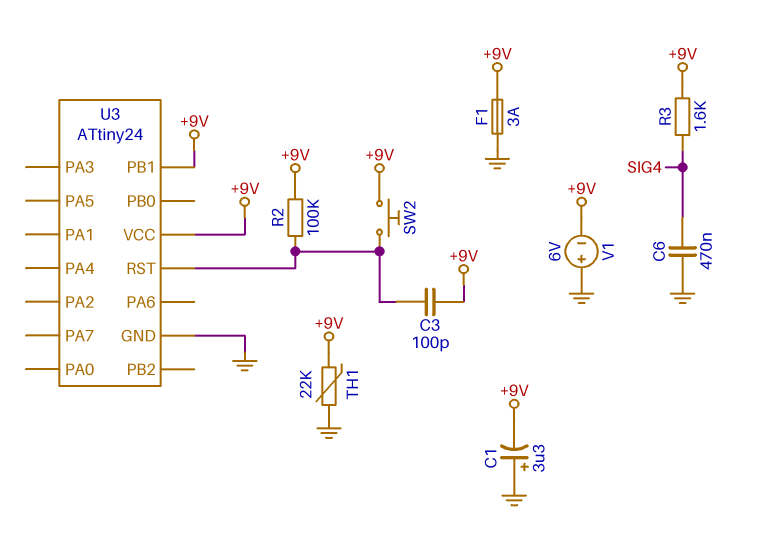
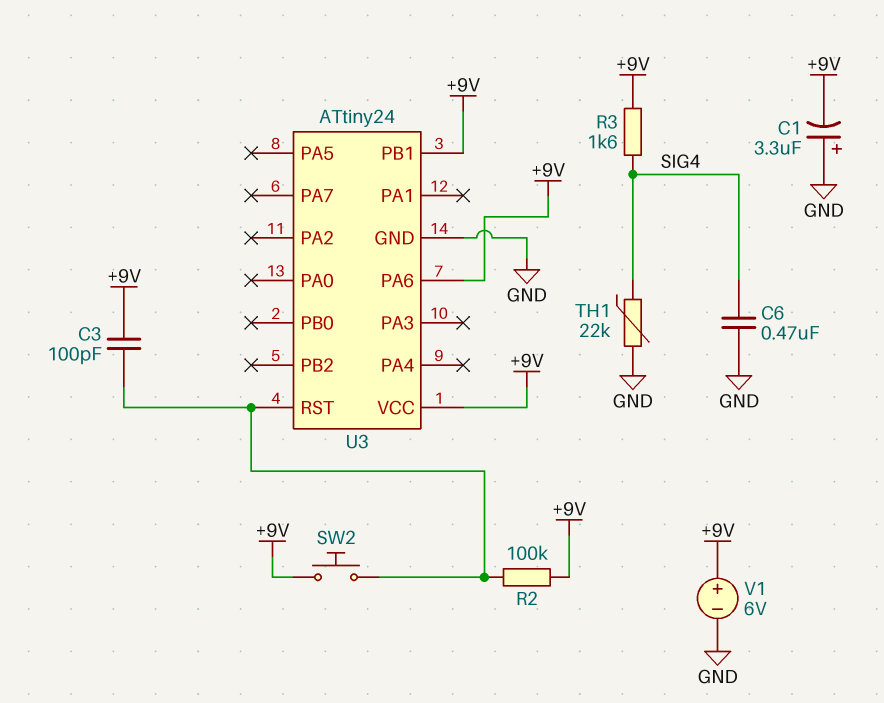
F1: 3A (+9V, GND) -> none
TH1: 22k (+9V, GND) -> 22k (GND, SIG4)
U3 pin PA6: none -> +9V
V1: 6V (plus GND, minus +9V) -> 6V (plus +9V, minus GND)

